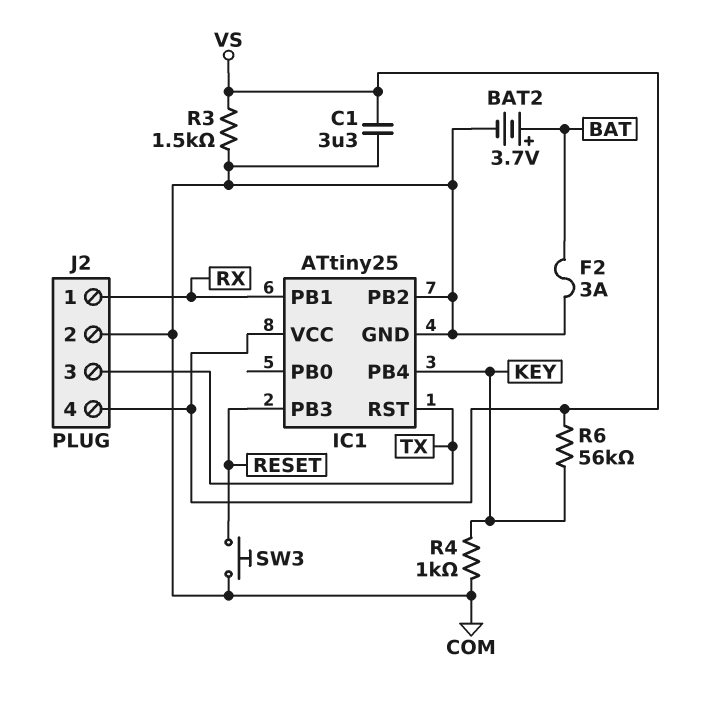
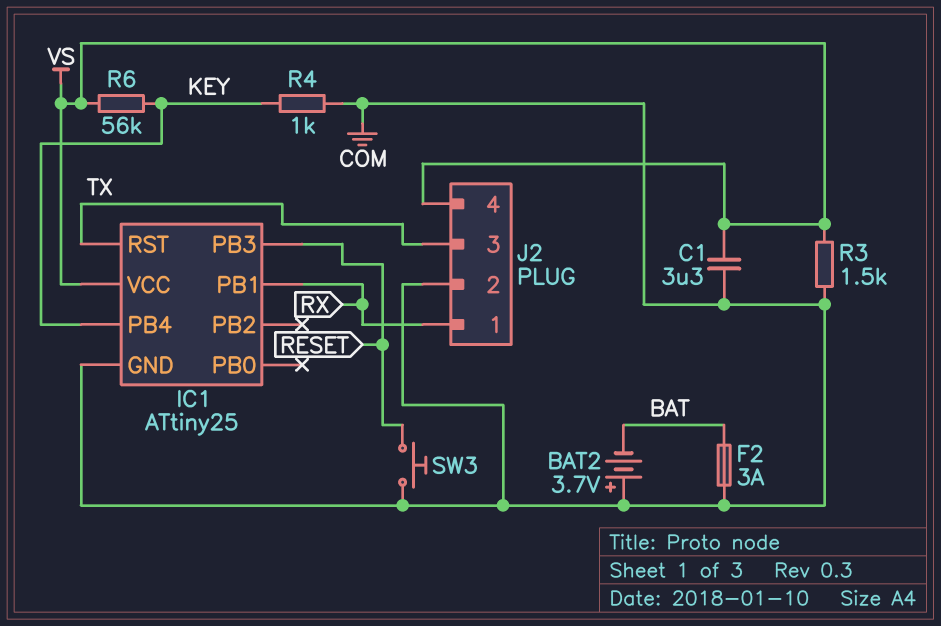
BAT2: 3.7V (plus BAT, minus COM) -> 3.7V (plus COM, minus BAT)
IC1 pin PB2: COM -> none

